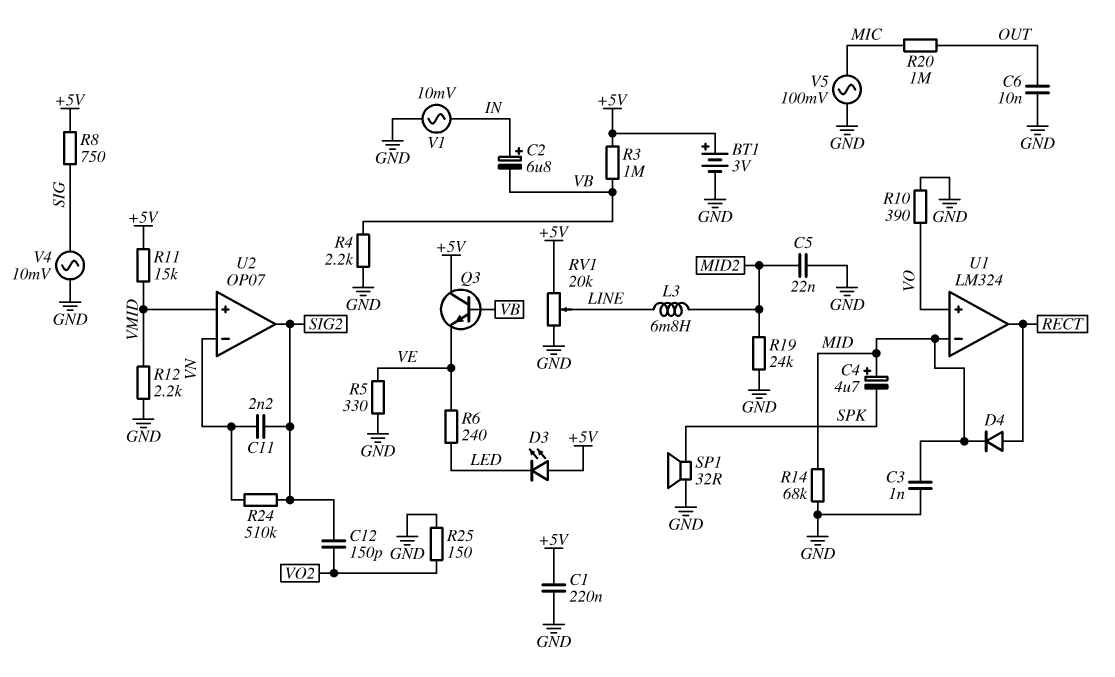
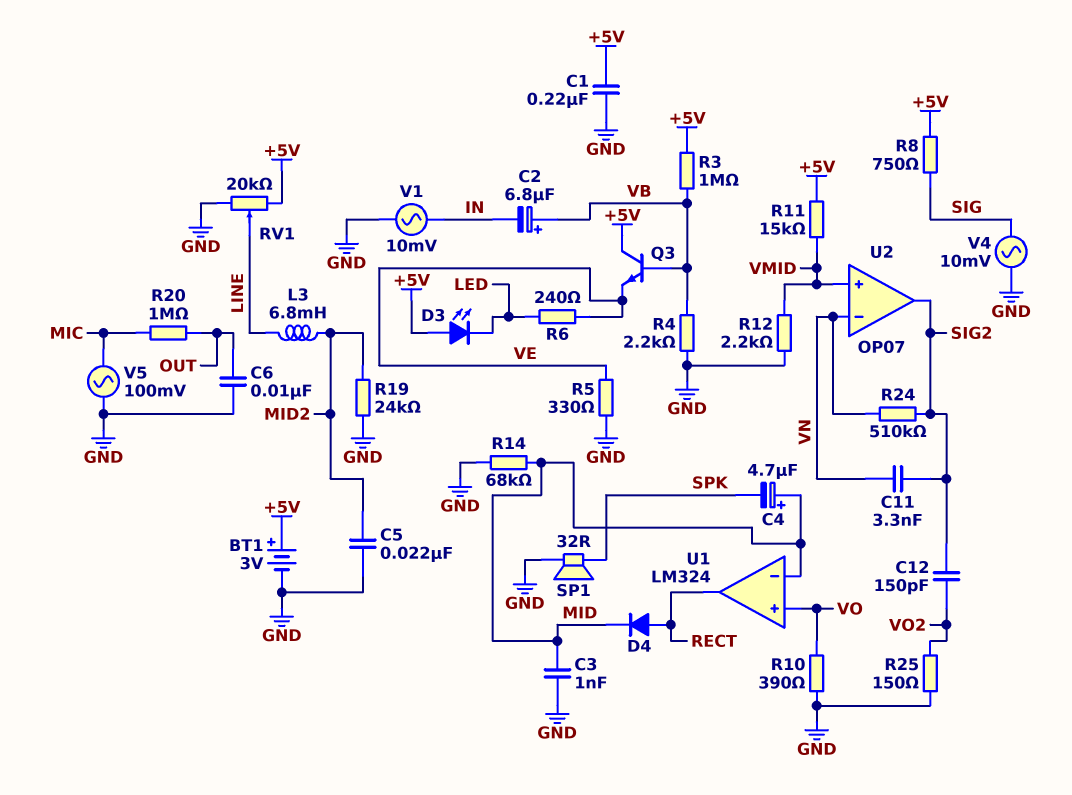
C2: 6.8uF (plus IN, minus VB) -> 6.8uF (plus VB, minus IN)
C11: 2.2nF (SIG2, VN) -> 3.3nF (SIG2, VN)

